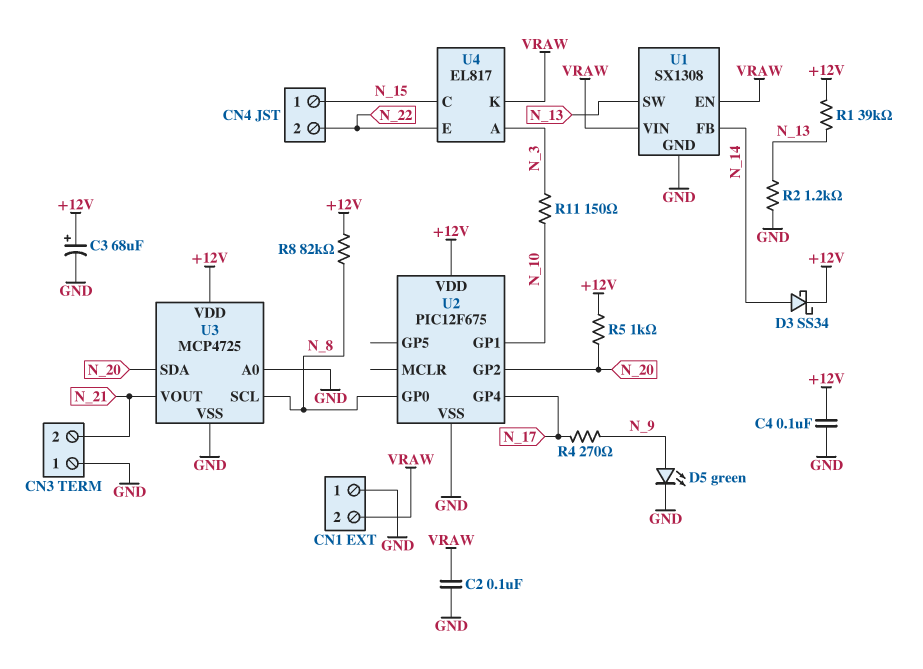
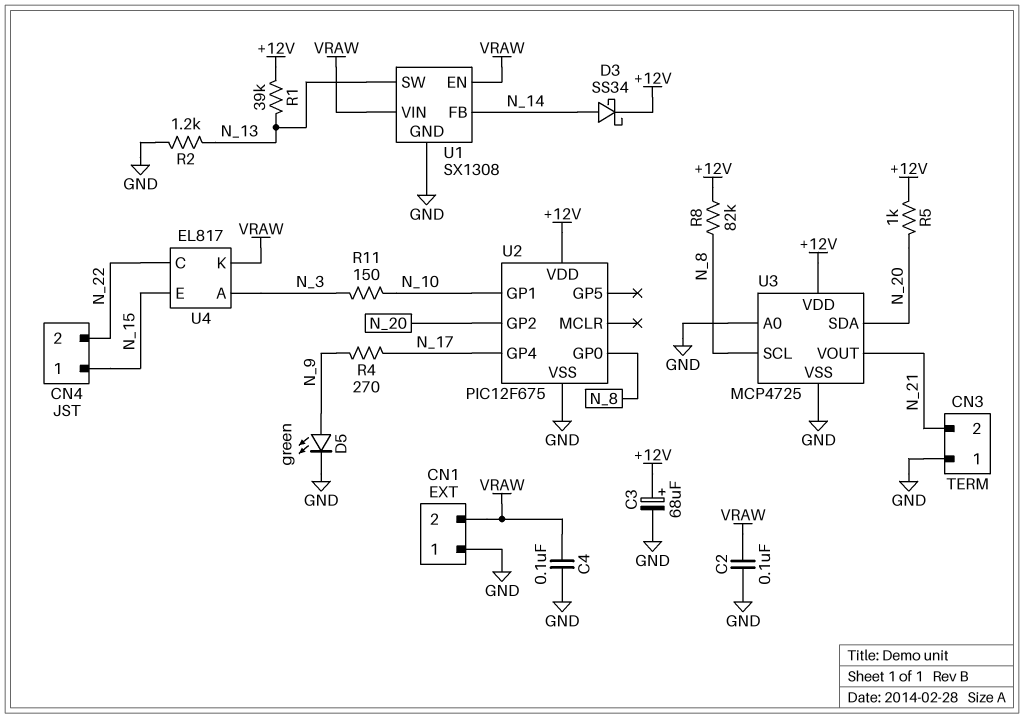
C4: 100nF (+12V, GND) -> 100nF (GND, VRAW)
U4 pin C: N_15 -> N_22
U4 pin E: N_22 -> N_15

